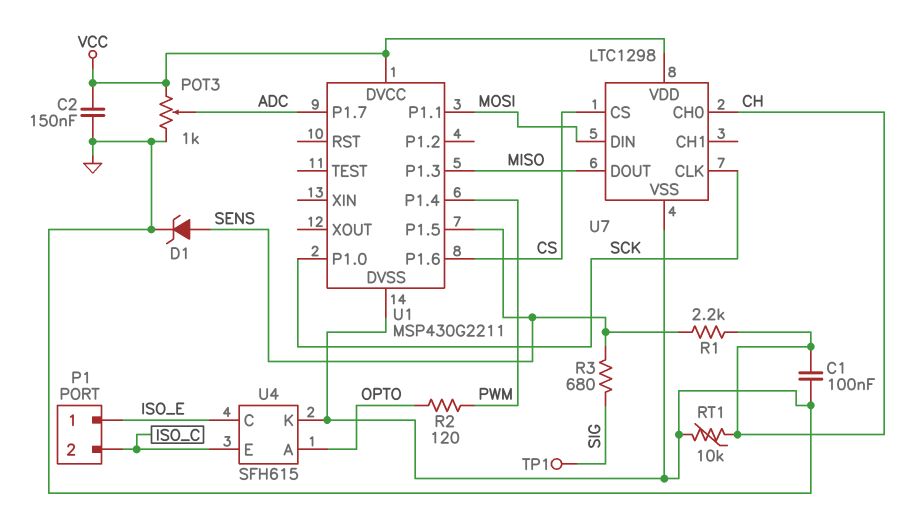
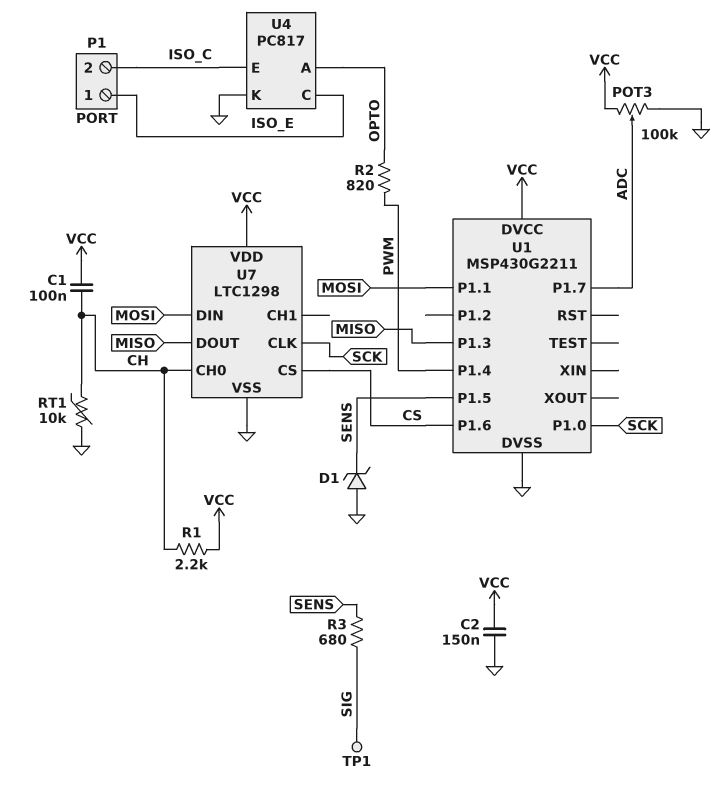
C1: 100nF (CH, GND) -> 100nF (CH, VCC)
D1: zener (A SENS, K GND) -> zener (A GND, K SENS)
POT3: 1k (GND, VCC, wiper ADC) -> 100k (GND, VCC, wiper ADC)
R1: 2.2k (CH, SENS) -> 2.2k (CH, VCC)
R2: 120 (OPTO, PWM) -> 820 (OPTO, PWM)
U4: SFH615 -> PC817

